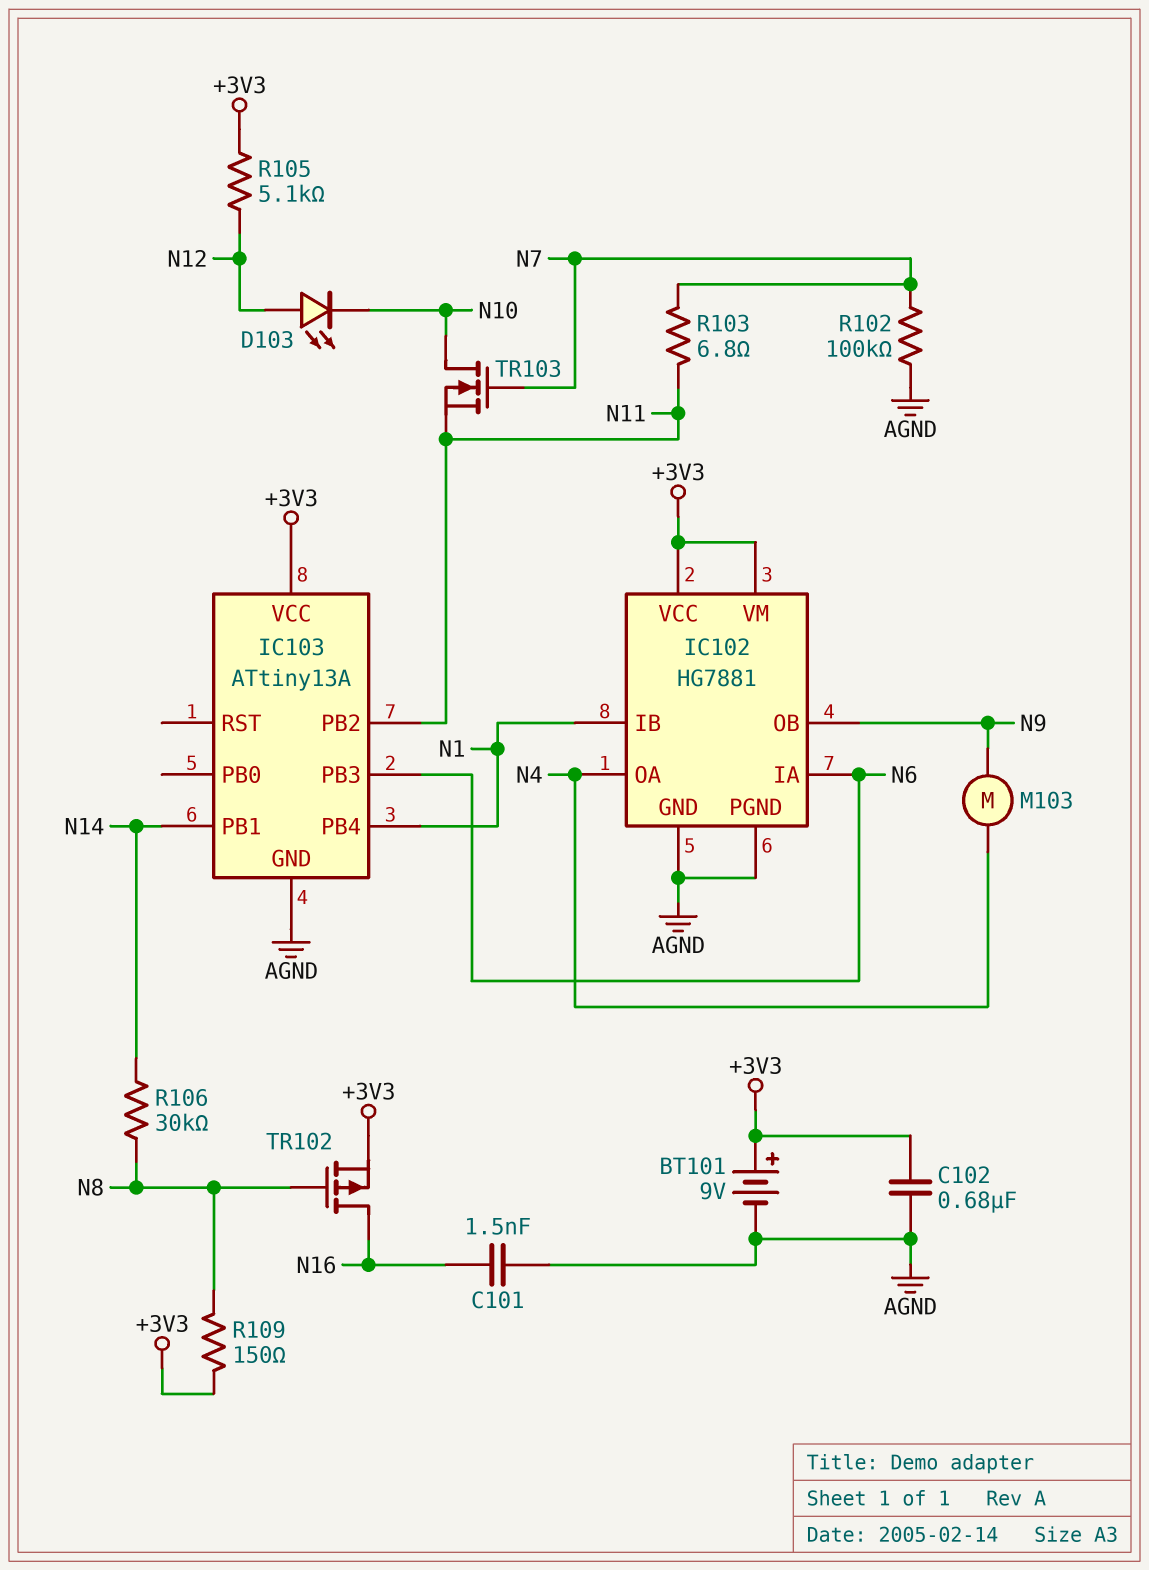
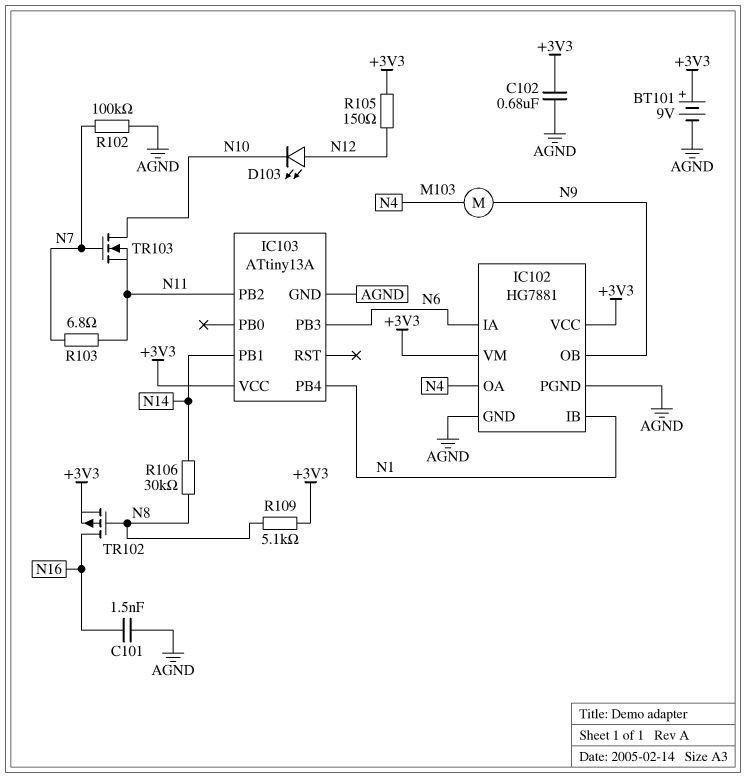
R105: 5.1k (+3V3, N12) -> 150 (+3V3, N12)
R109: 150 (+3V3, N8) -> 5.1k (+3V3, N8)

